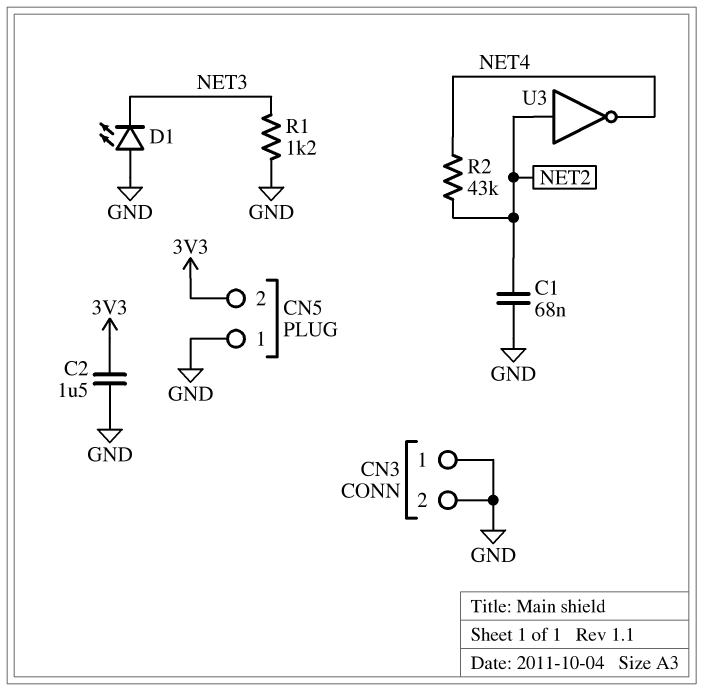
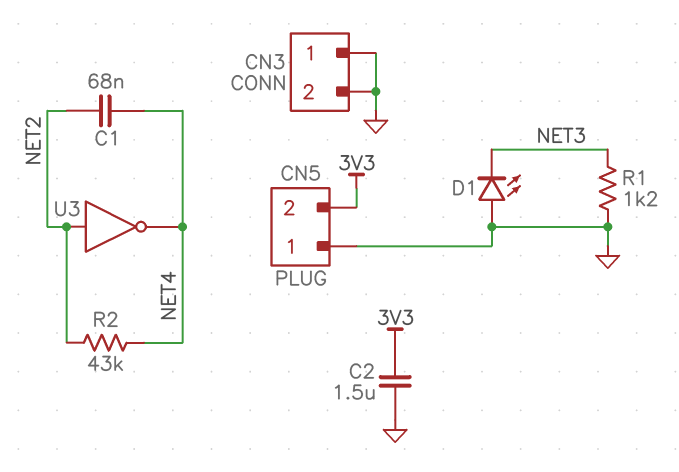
C1: 68nF (GND, NET2) -> 68nF (NET2, NET4)

